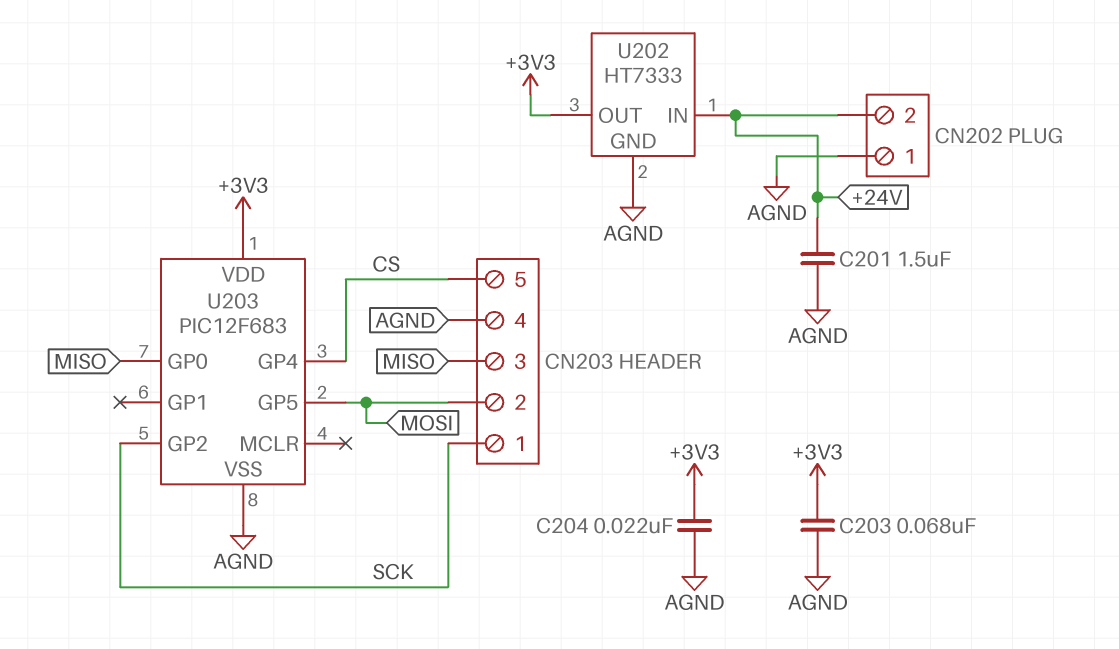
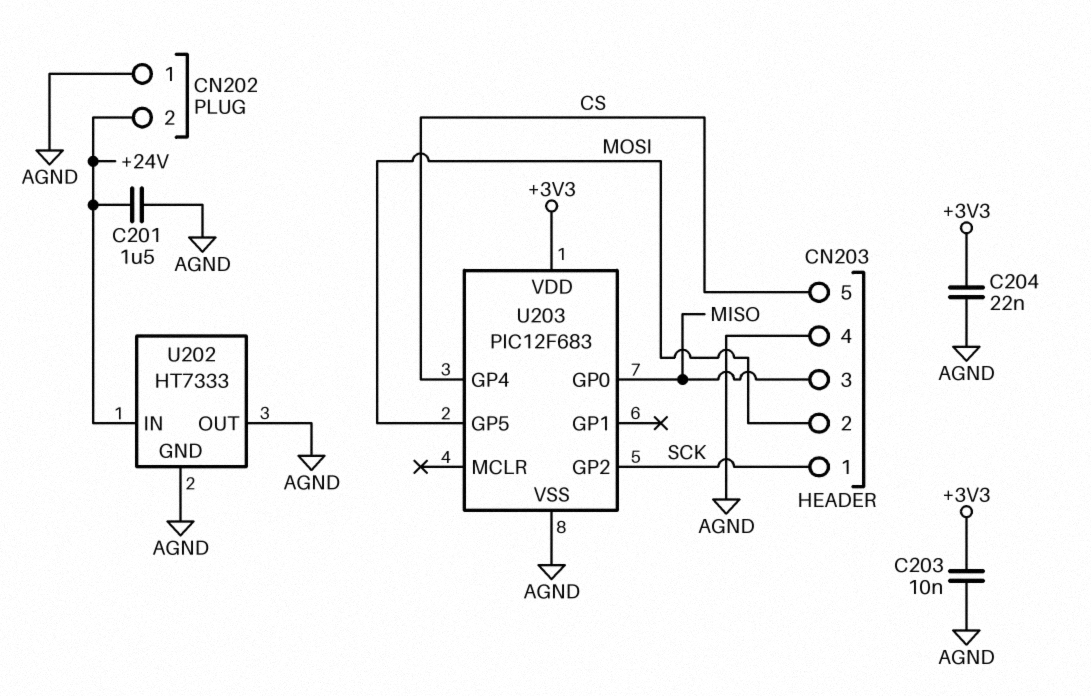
C203: 68nF (+3V3, AGND) -> 10nF (+3V3, AGND)
U202 pin OUT: +3V3 -> AGND

